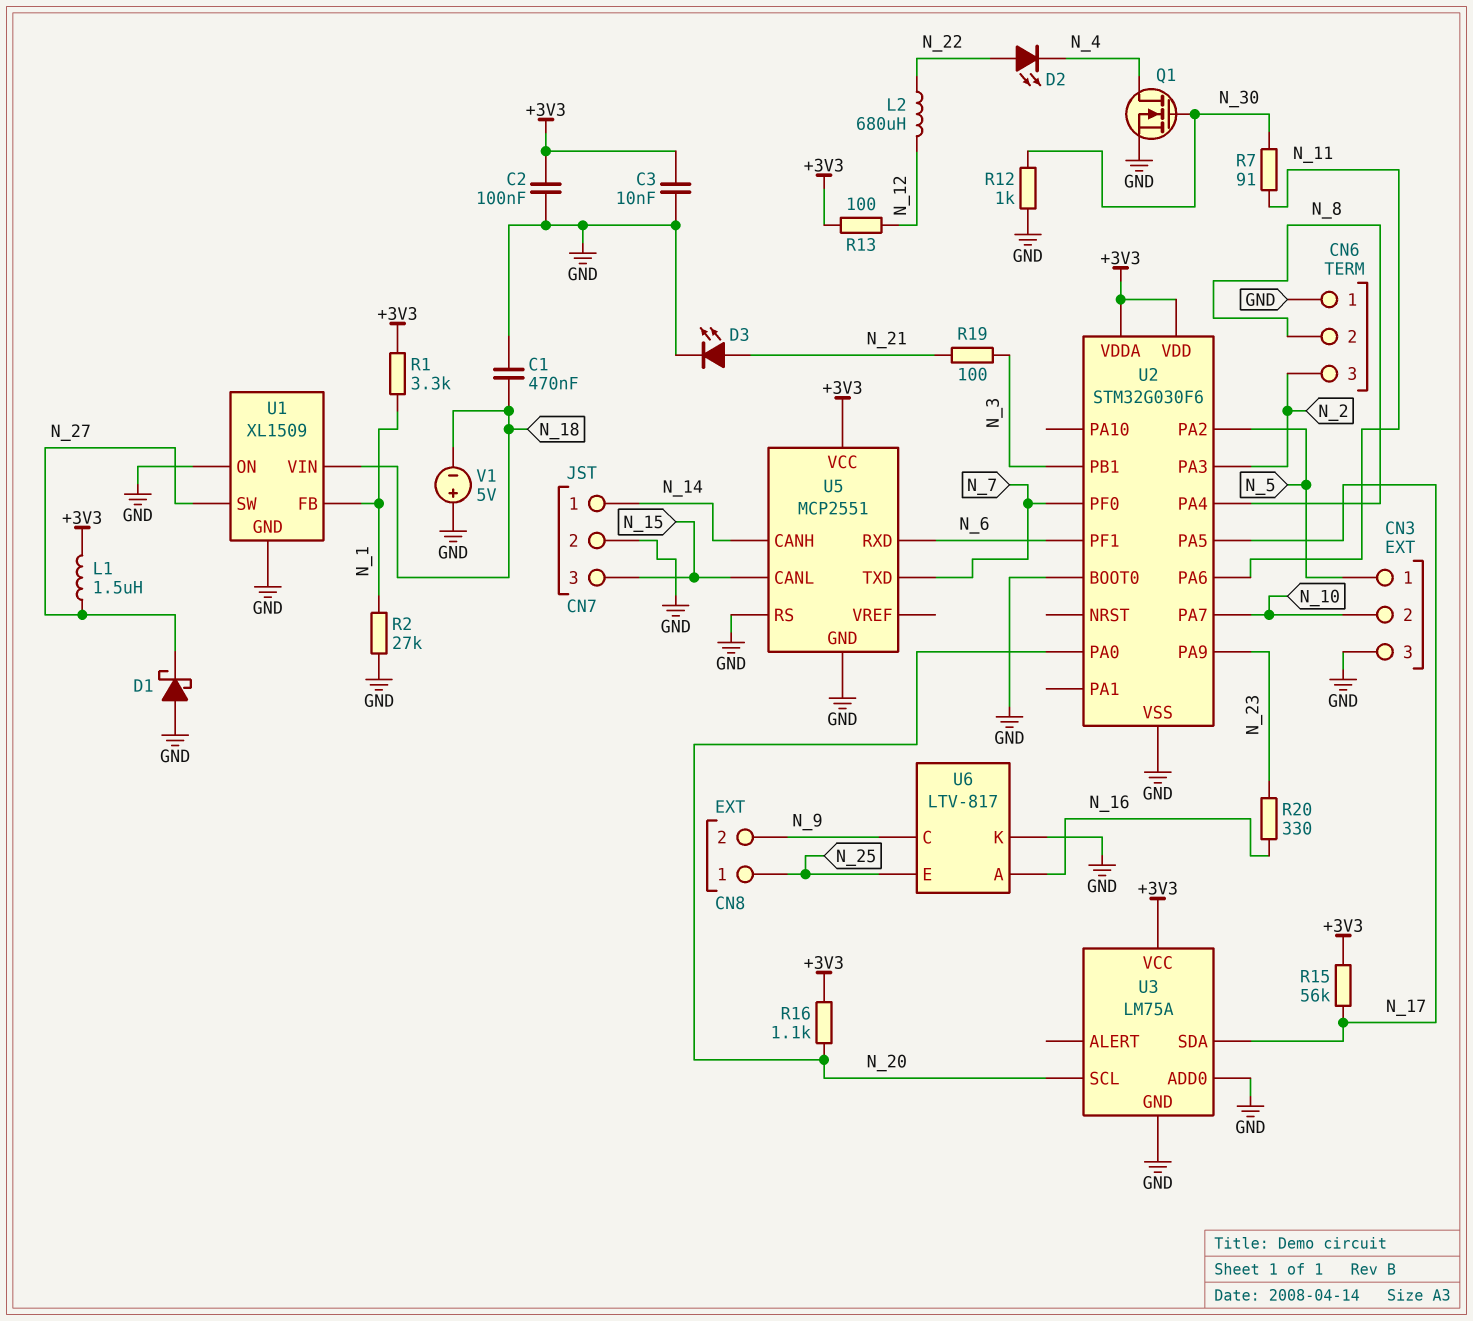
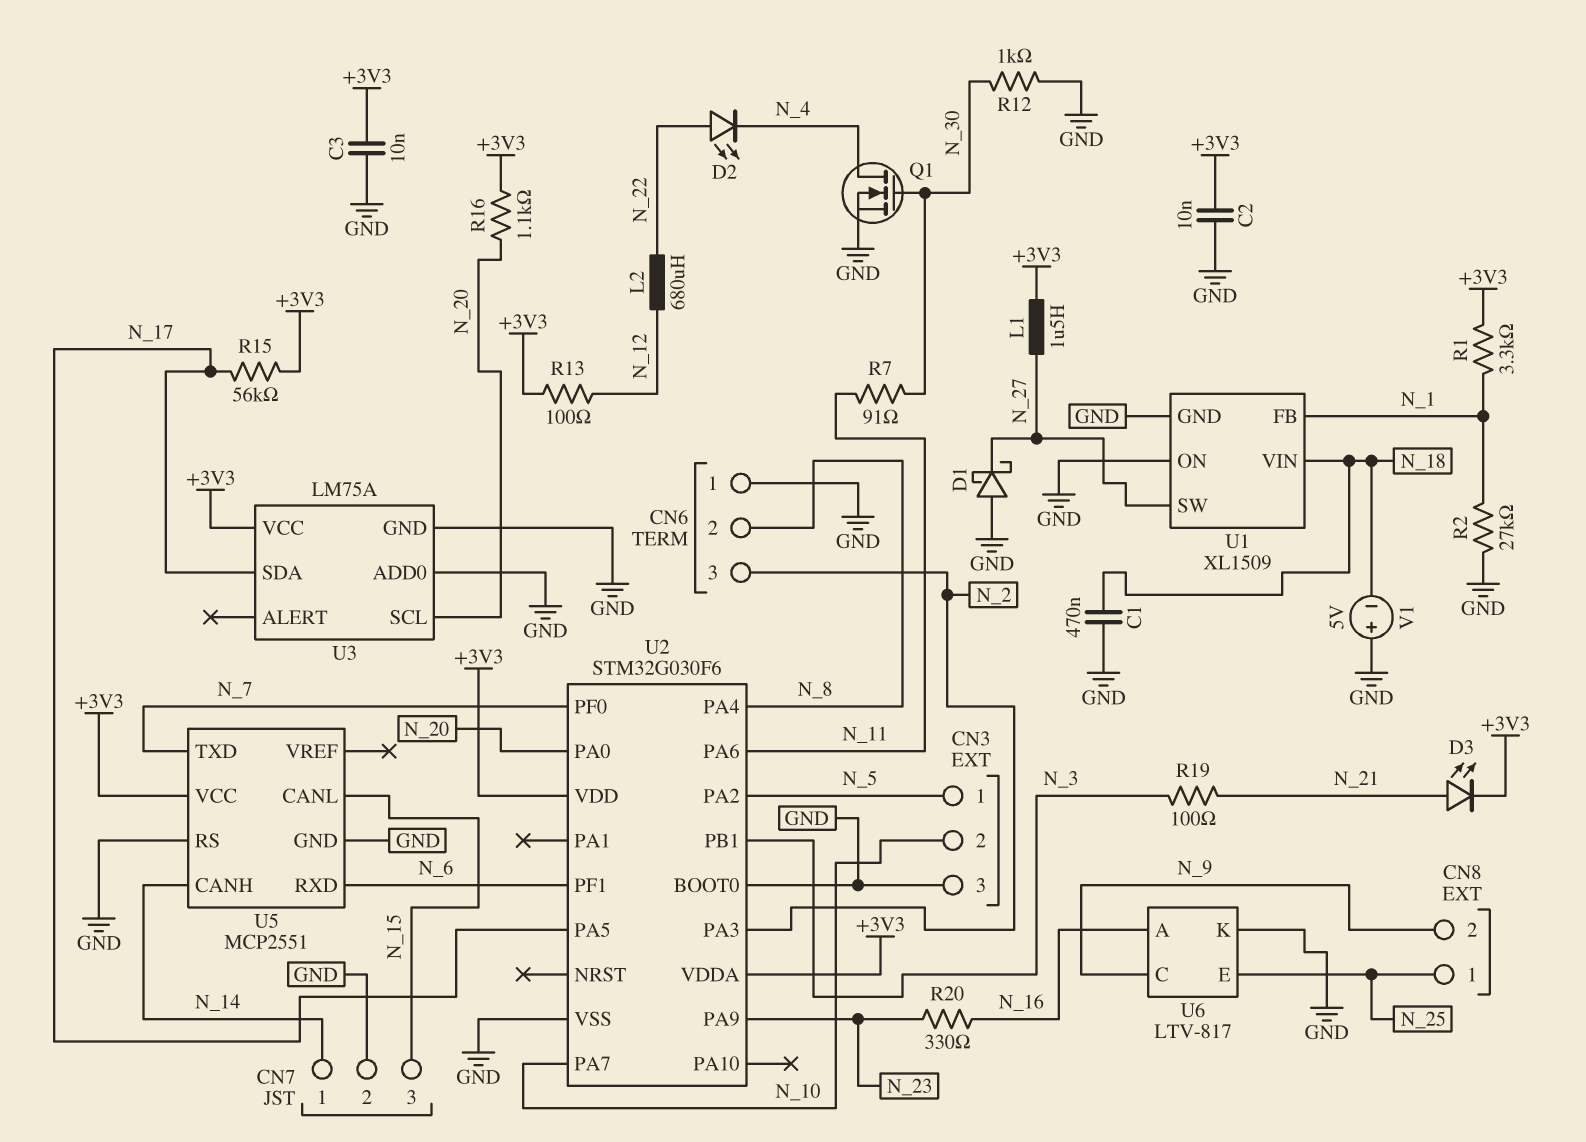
C2: 100nF (+3V3, GND) -> 10nF (+3V3, GND)
D3: LED (A N_21, K GND) -> LED (A N_21, K +3V3)

